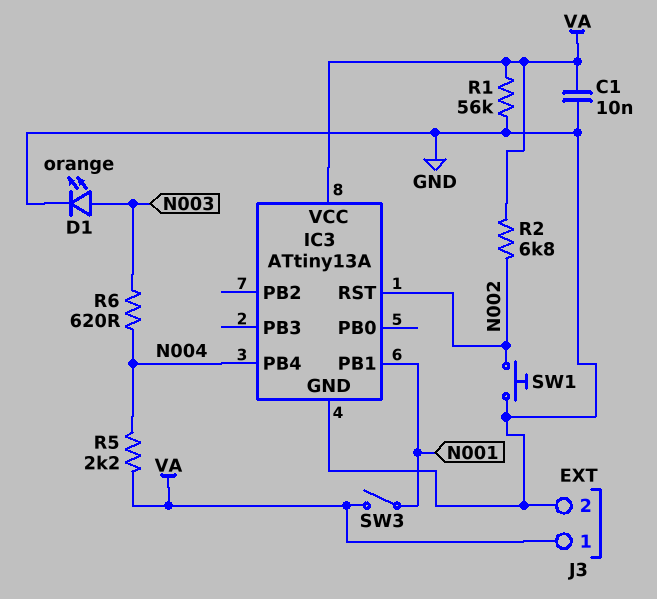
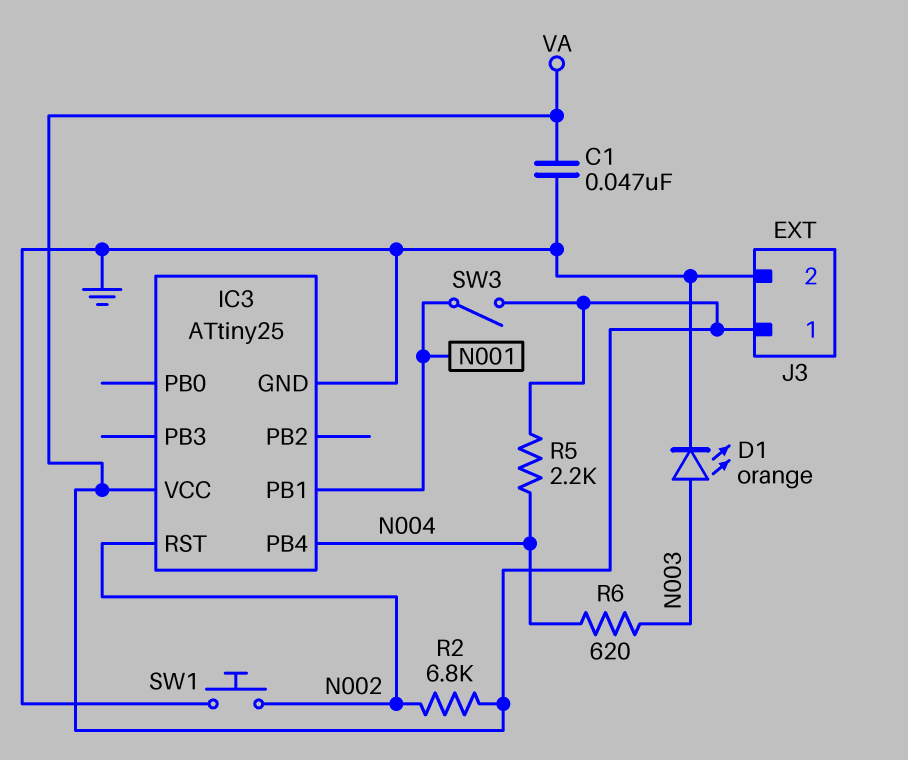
C1: 10nF (GND, VA) -> 47nF (GND, VA)
IC3: ATtiny13A -> ATtiny25
R1: 56k (GND, VA) -> none

